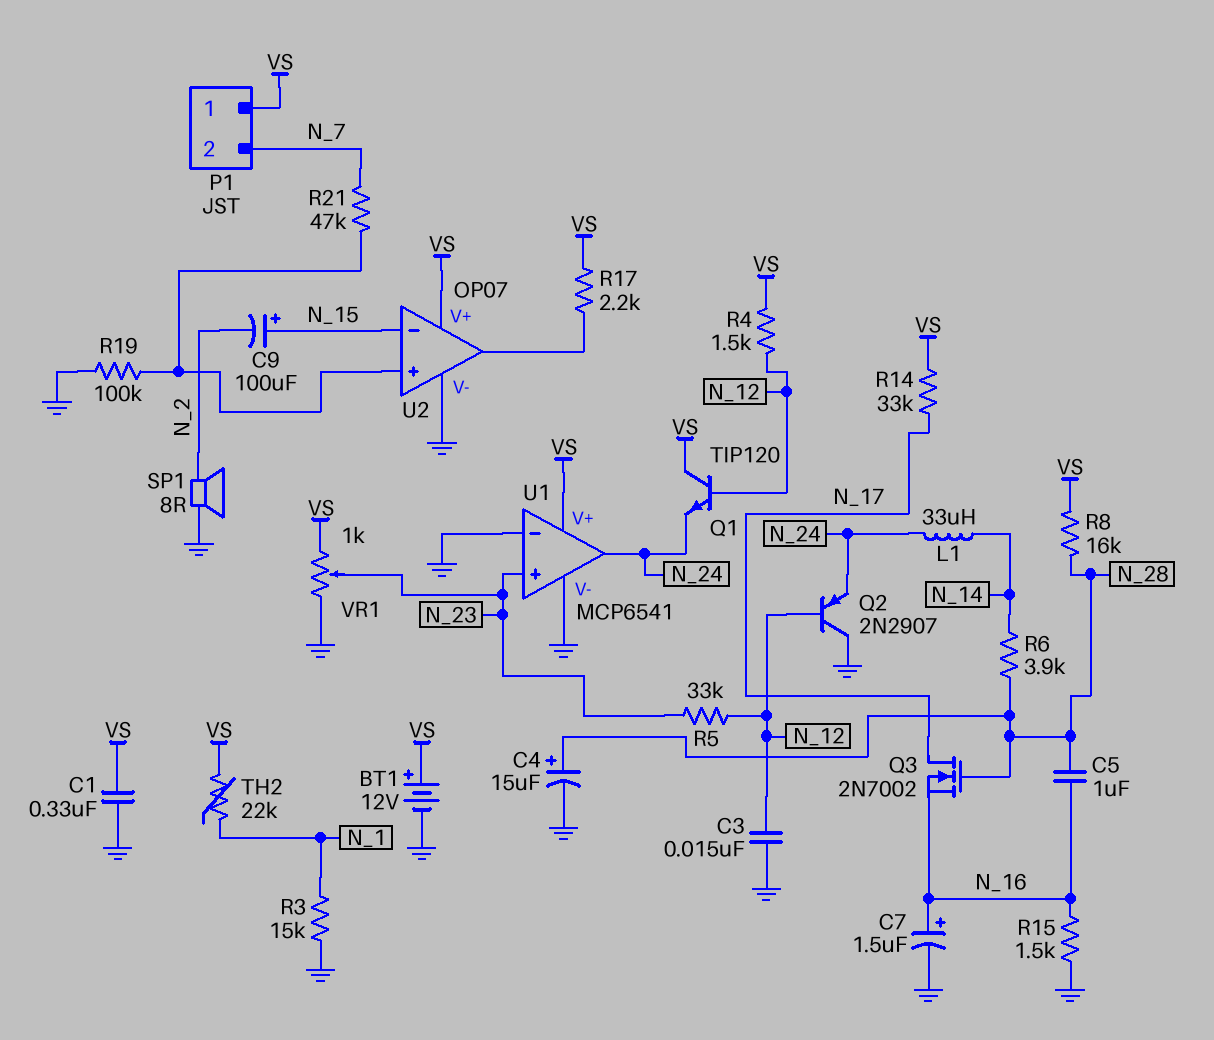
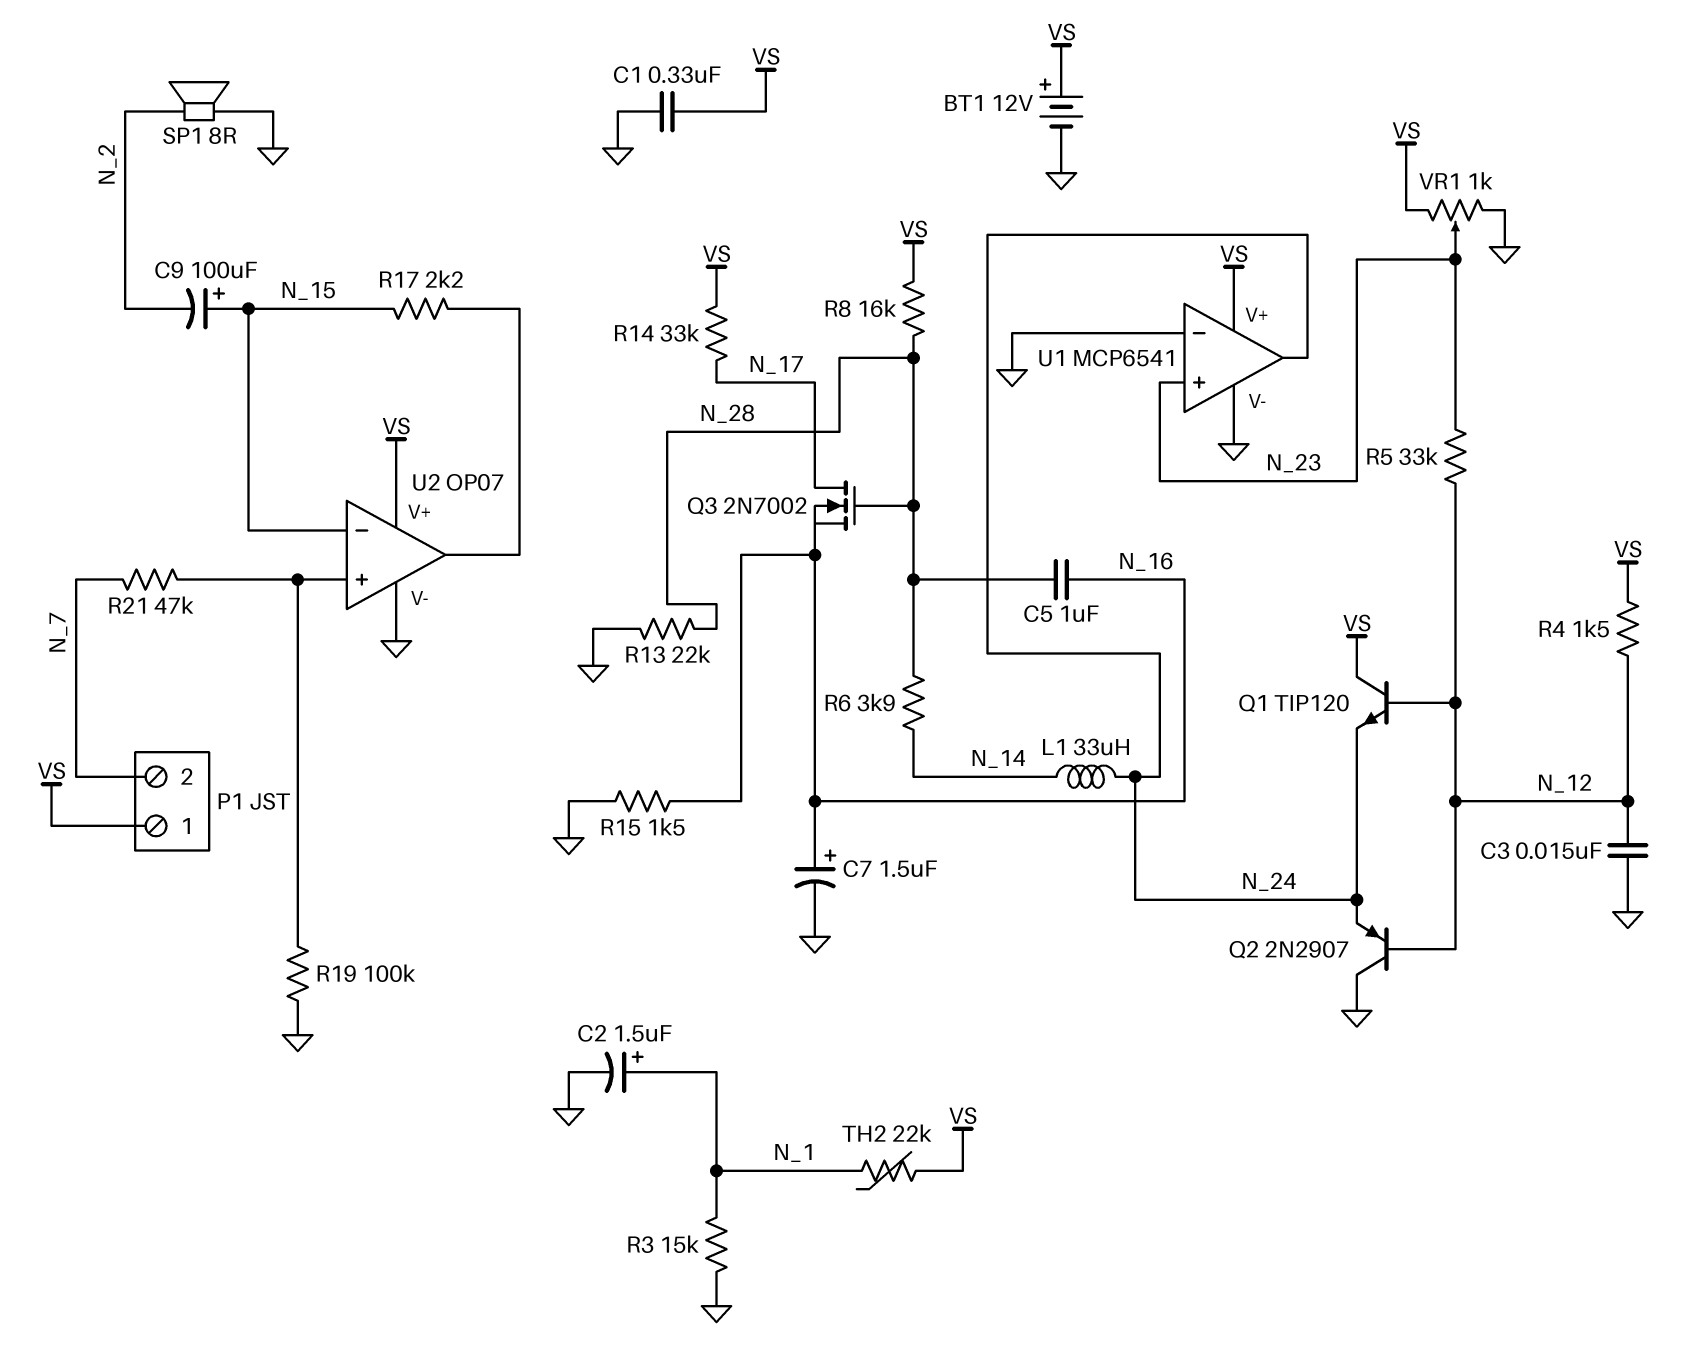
C2: none -> 1.5uF (plus N_1, minus GND)
C4: 15uF (plus N_28, minus GND) -> none
R13: none -> 22k (GND, N_28)
R17: 2.2k (U2/out, VS) -> 2.2k (N_15, U2/out)

